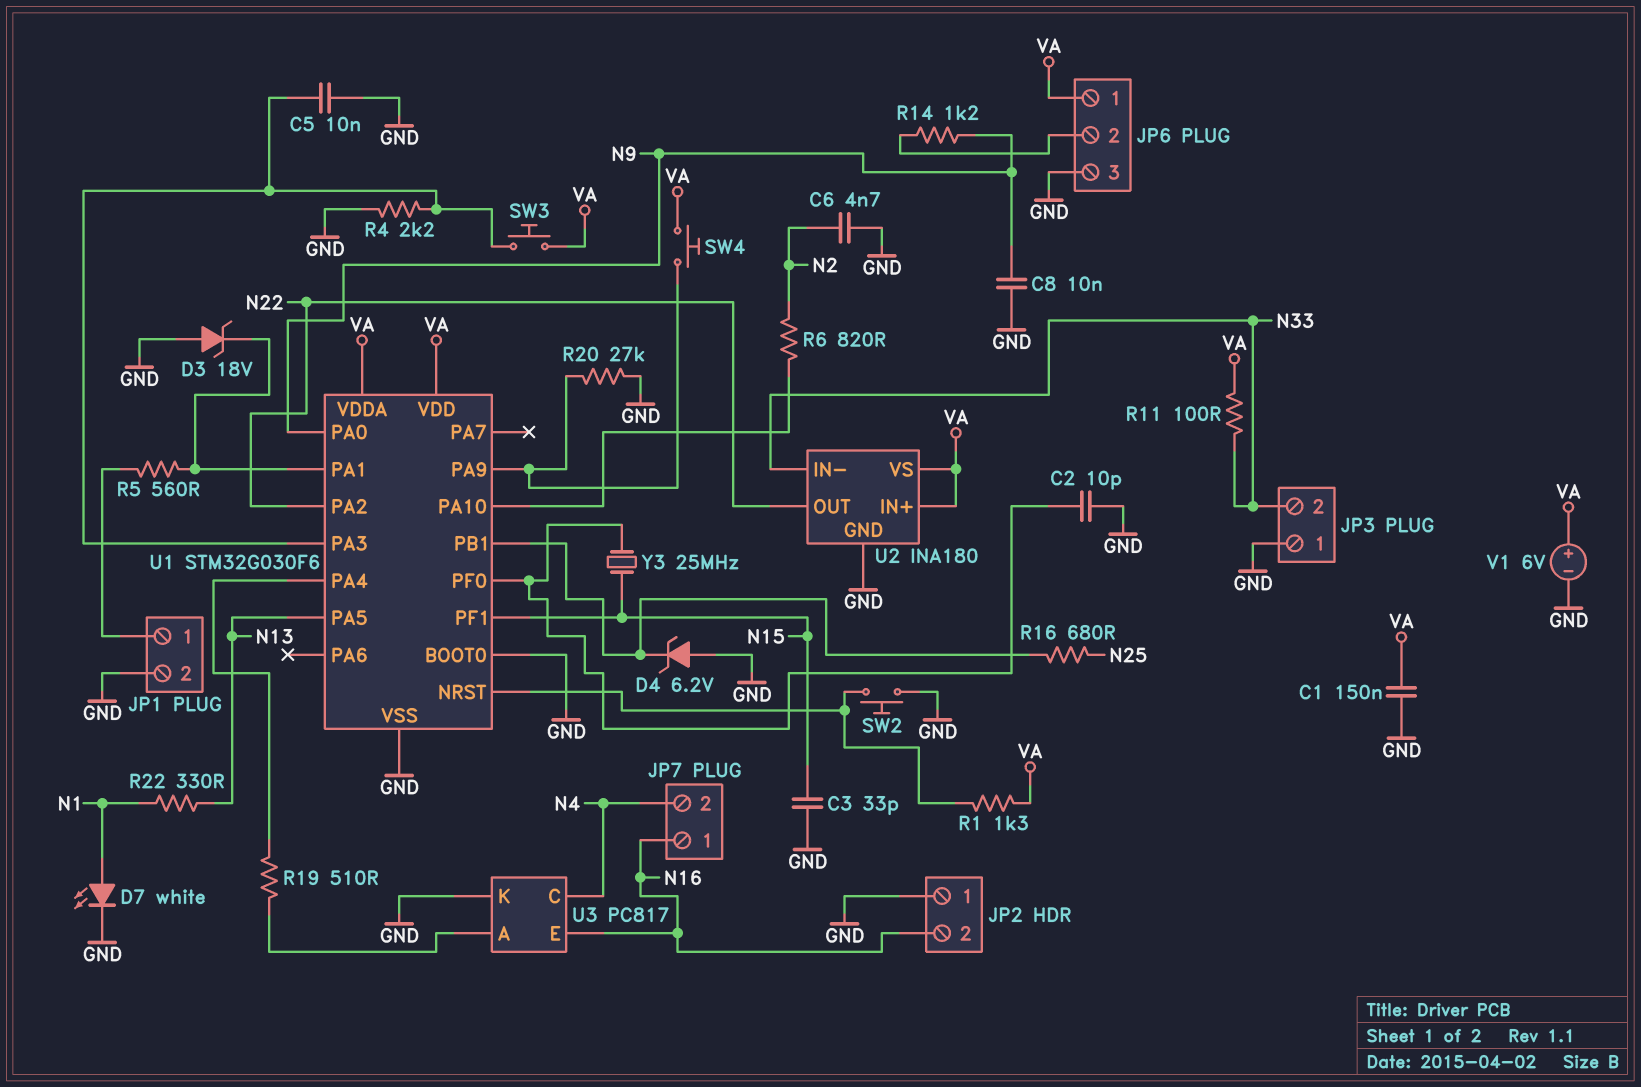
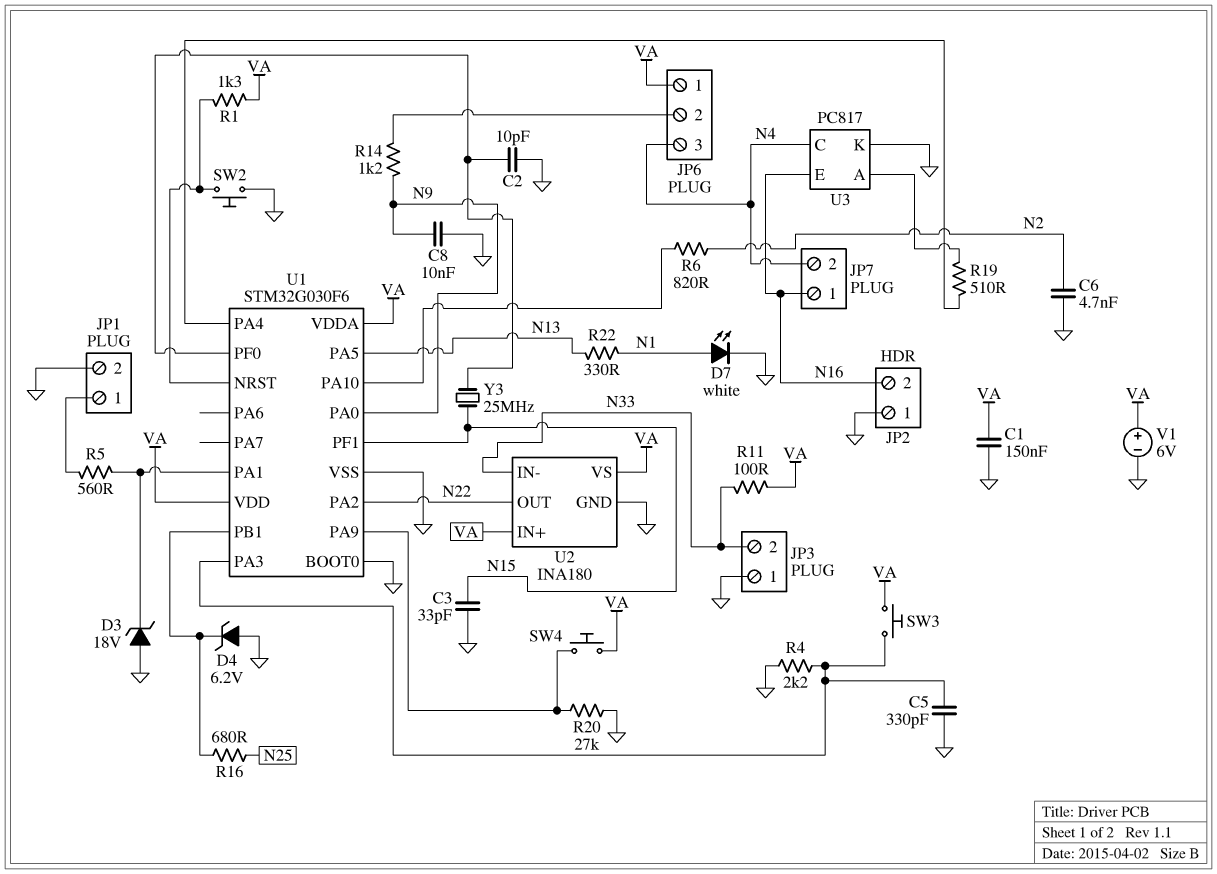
C5: 10nF (GND, U1/PA3) -> 330pF (GND, U1/PA3)
JP6 pin 3: GND -> N4

